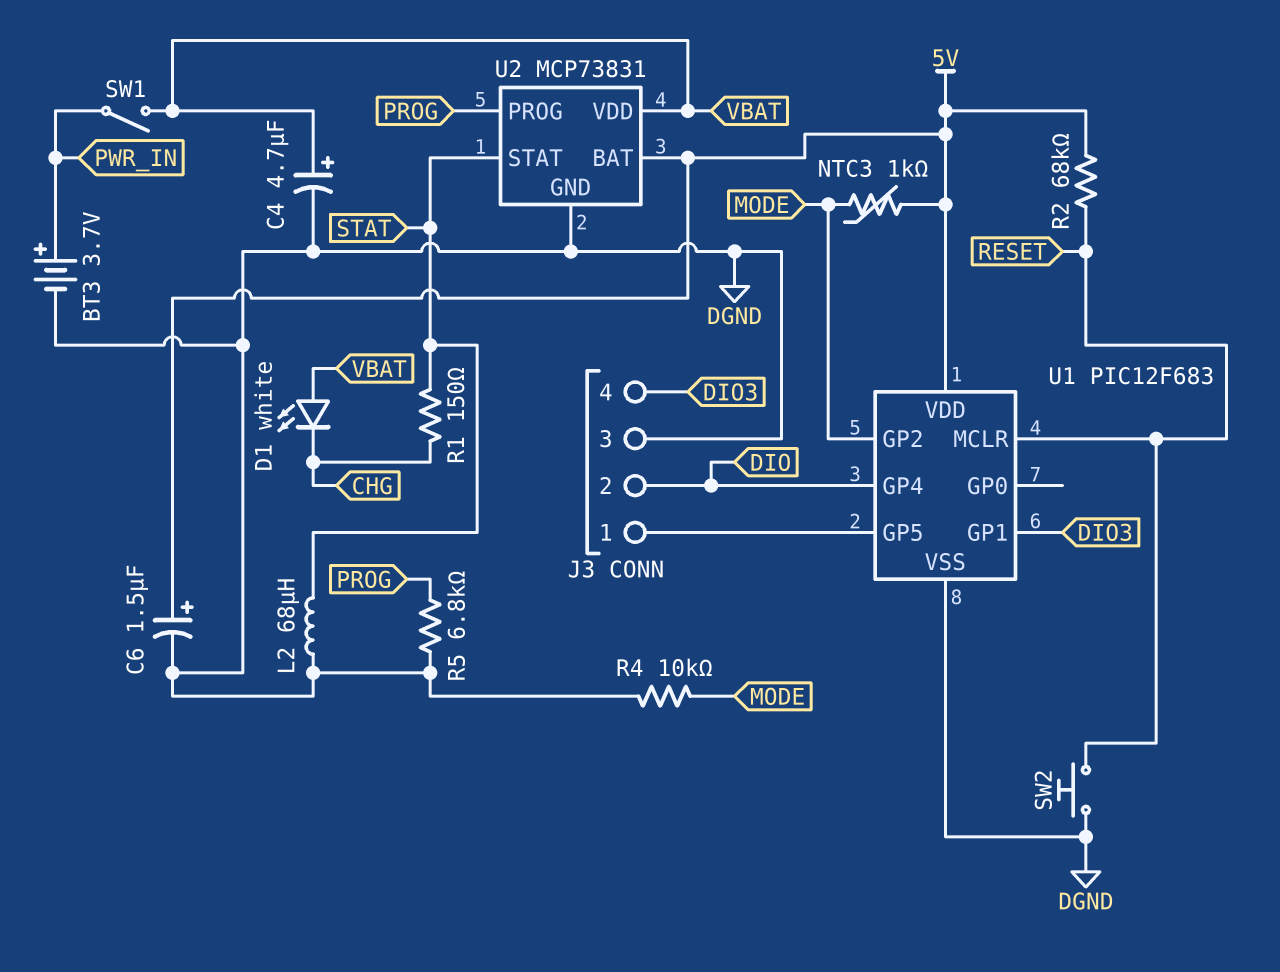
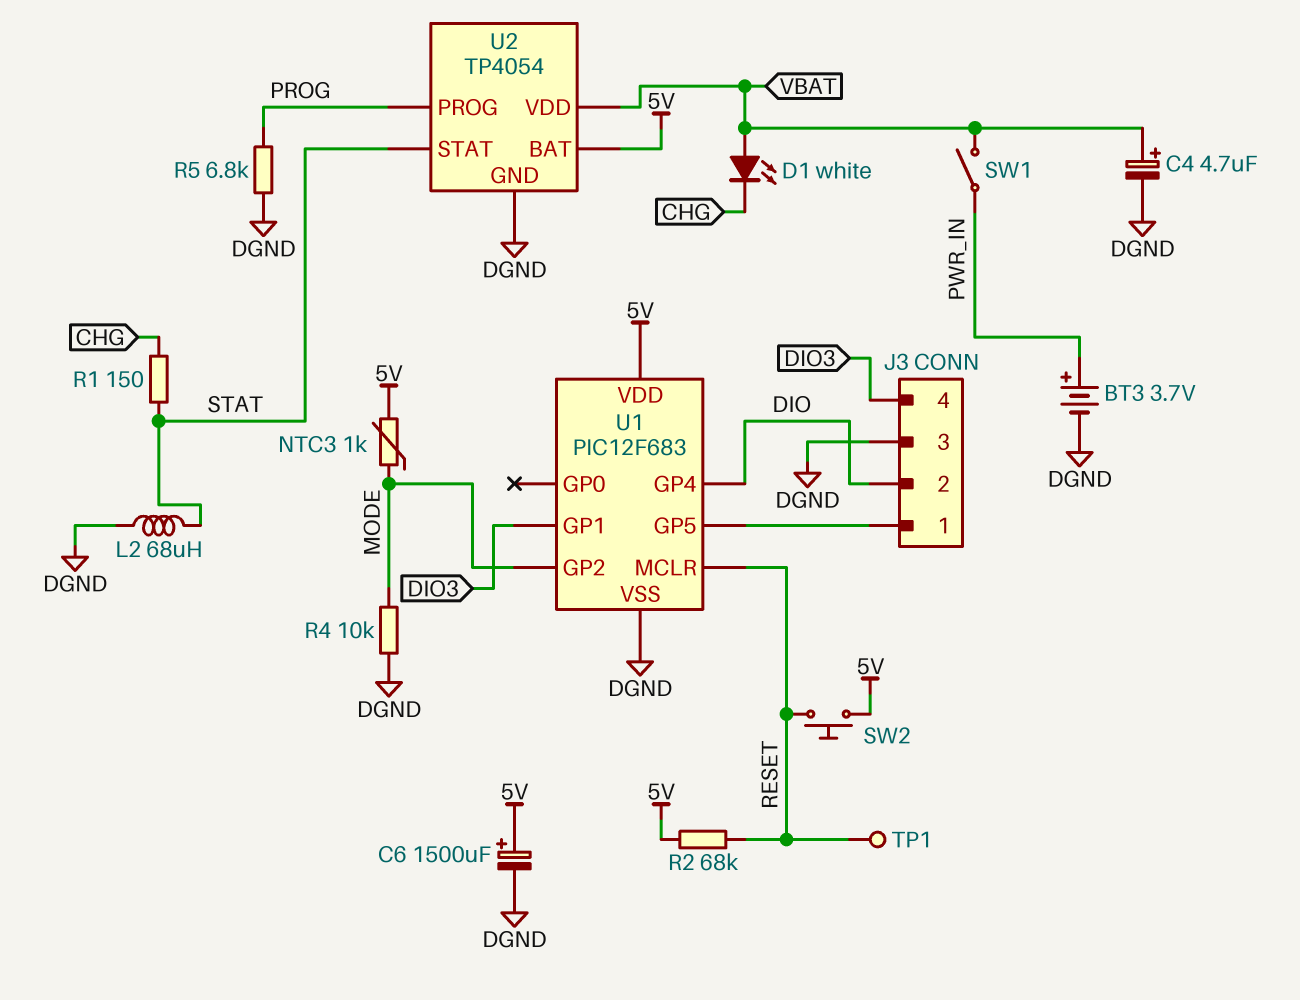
C6: 1.5uF (plus 5V, minus DGND) -> 1500uF (plus 5V, minus DGND)
SW2: button (DGND, RESET) -> button (5V, RESET)
TP1: none -> test point (RESET)
U2: MCP73831 -> TP4054

